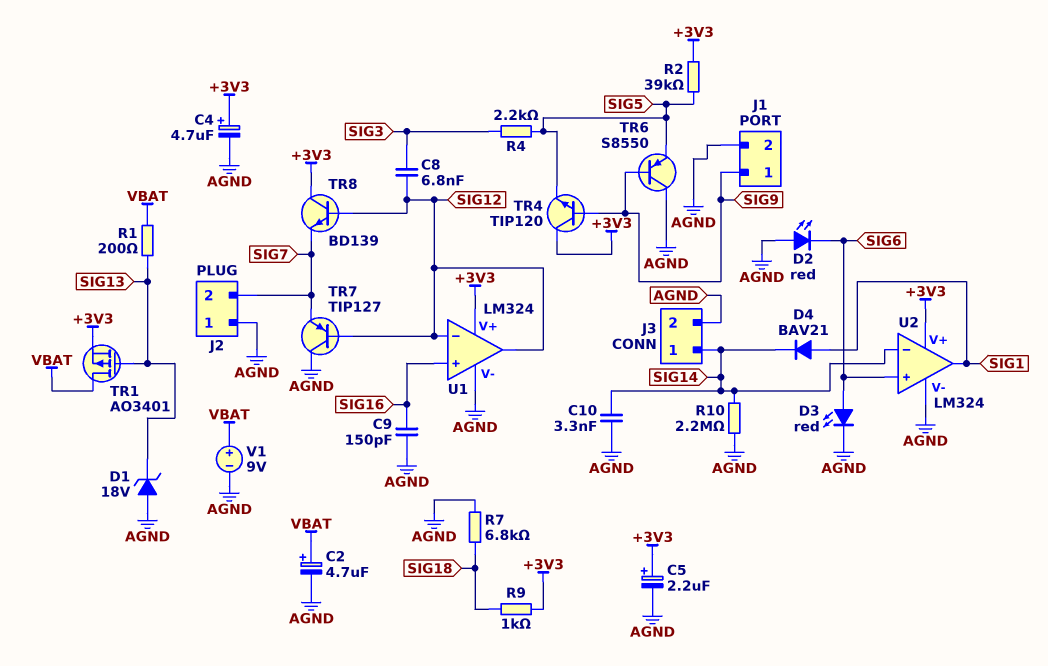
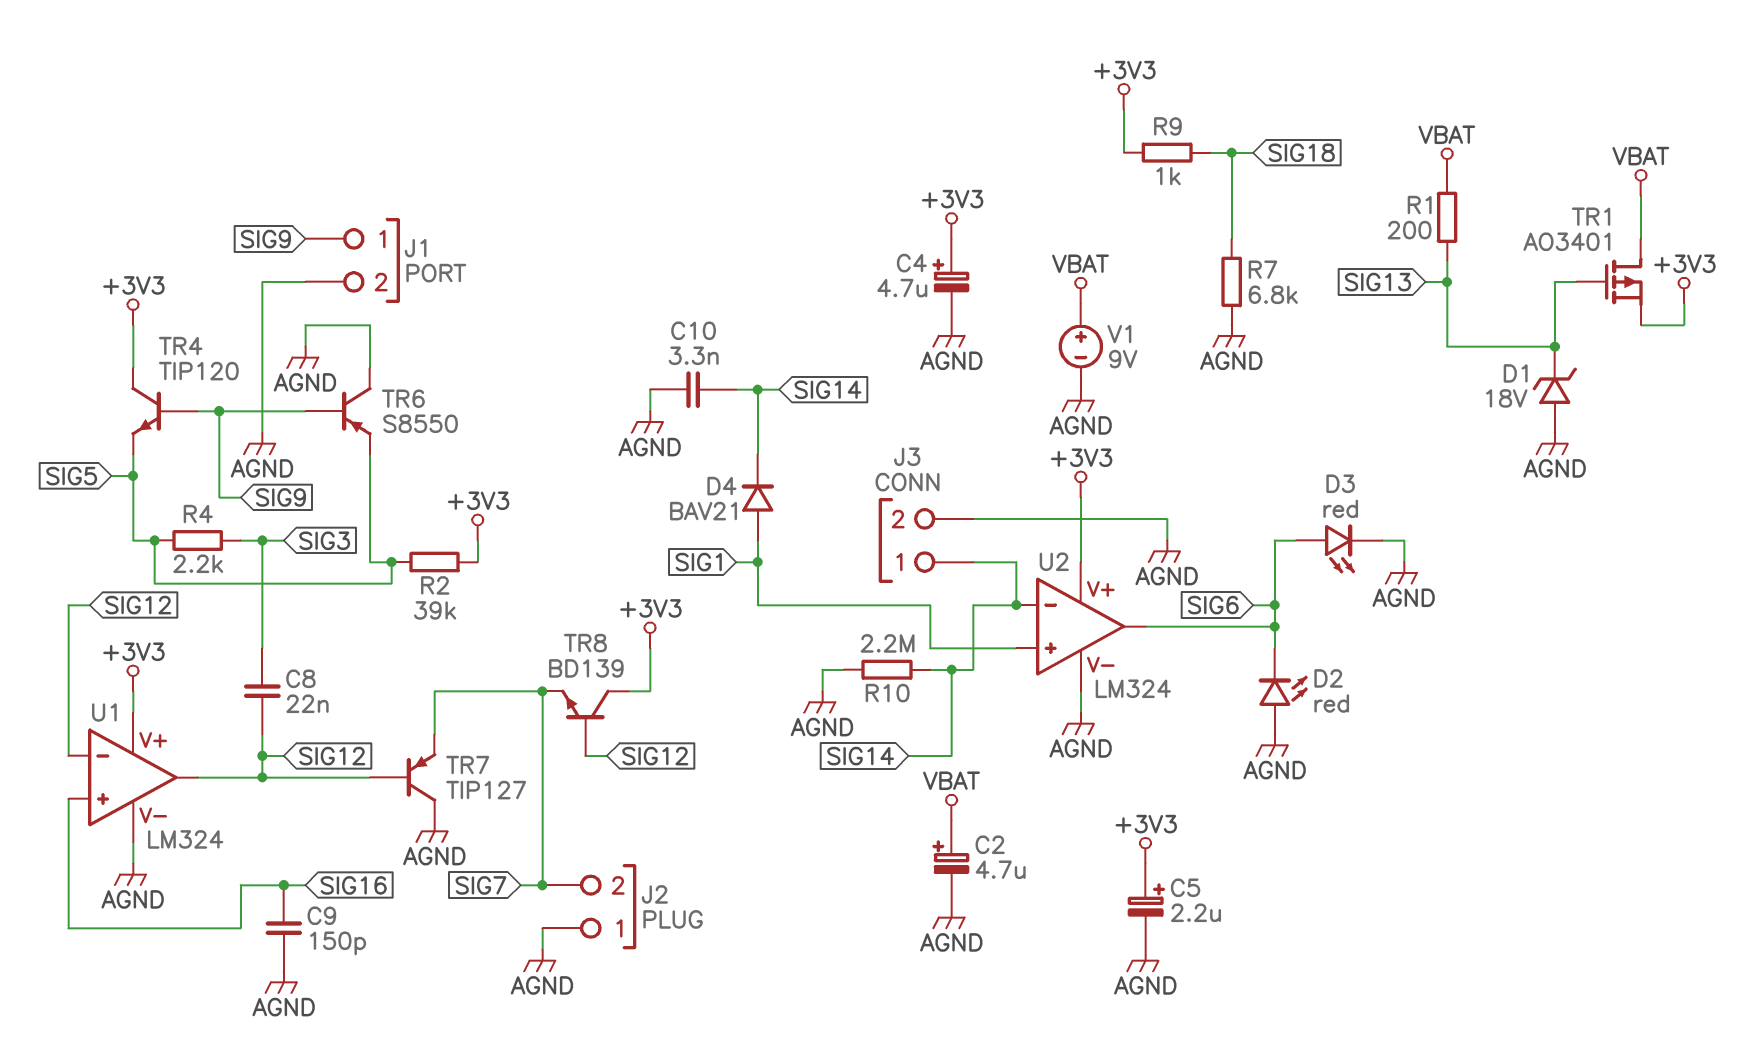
C8: 6.8nF (SIG3, SIG12) -> 22nF (SIG3, SIG12)
U2 pin in+: SIG6 -> SIG1
U2 pin out: SIG1 -> SIG6

